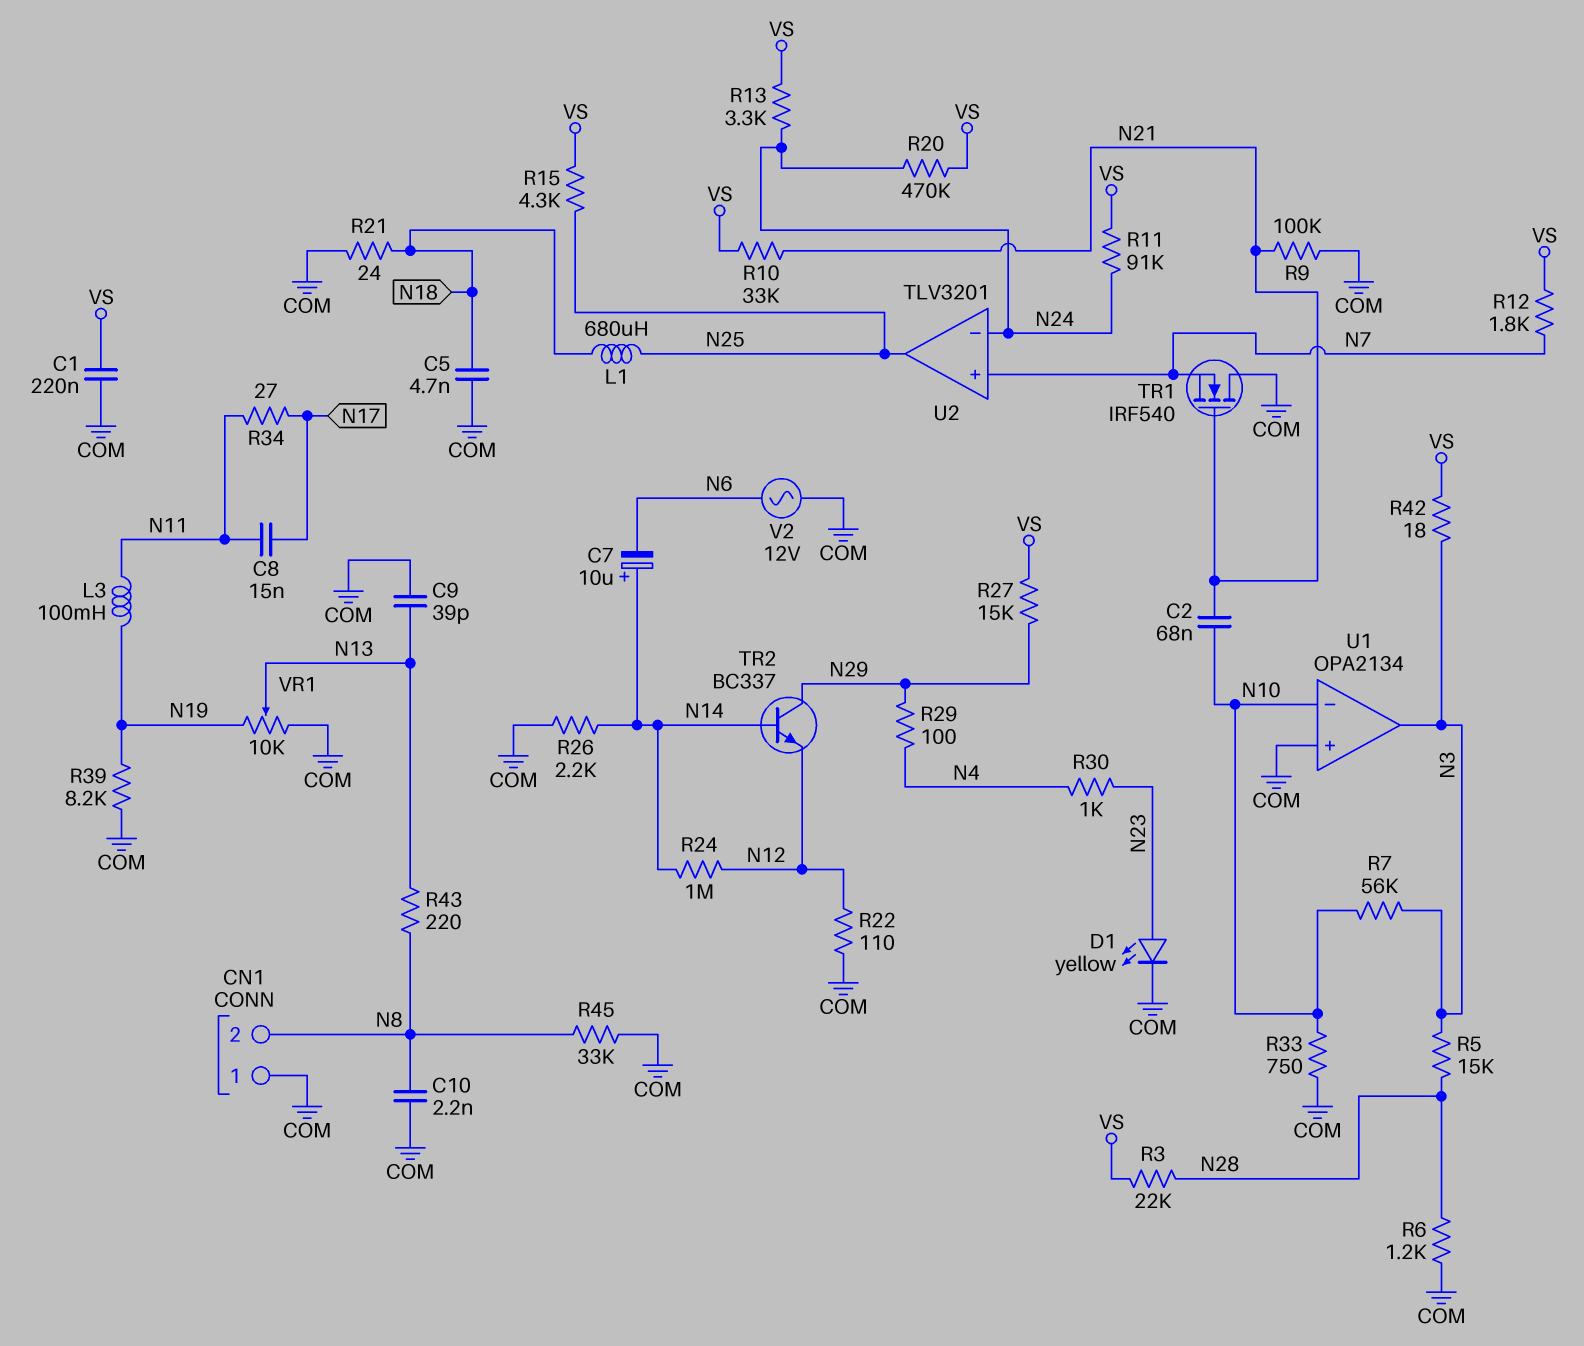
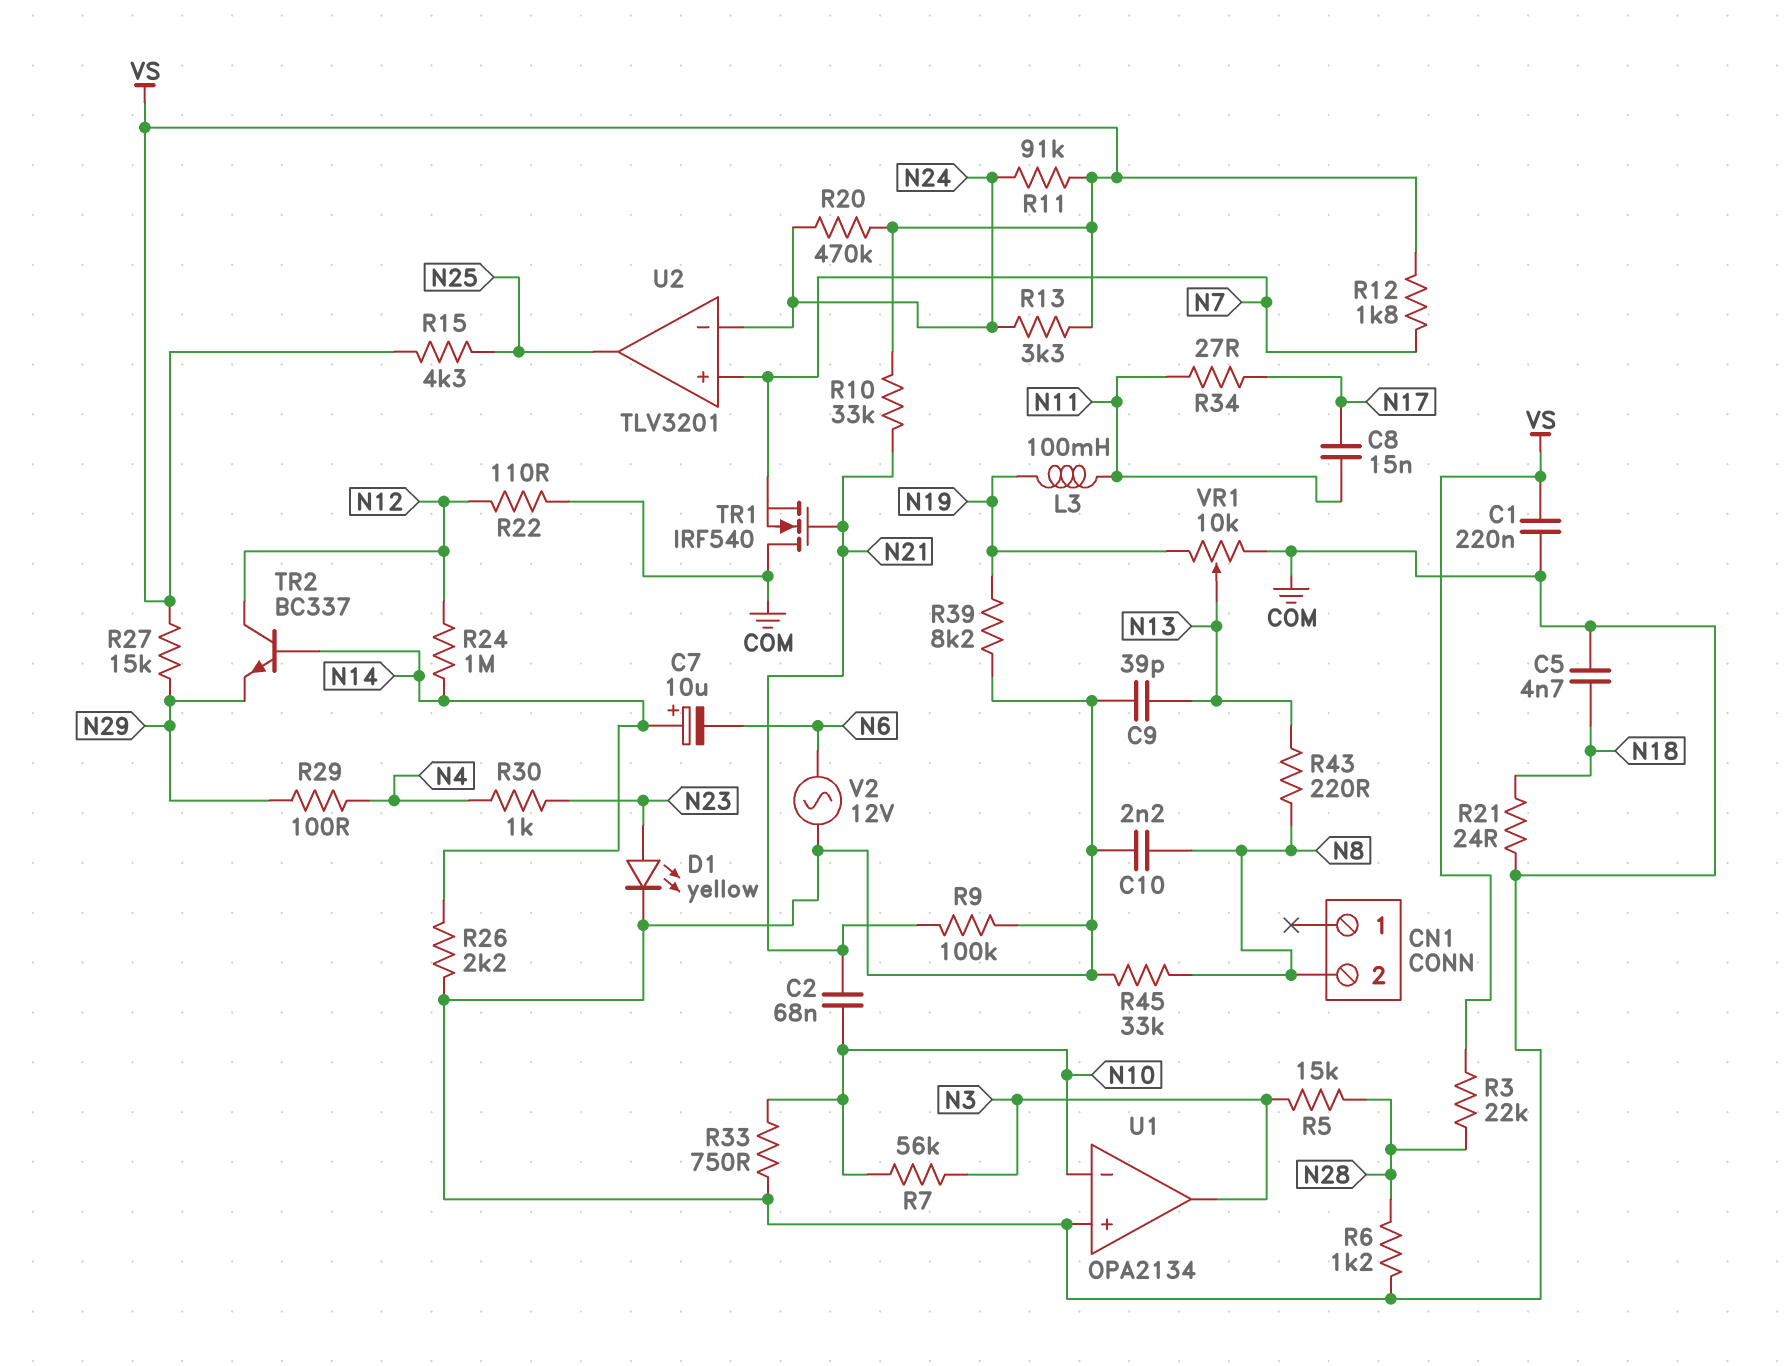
CN1 pin 1: COM -> none
L1: 680uH (N18, N25) -> none
R42: 18 (N3, VS) -> none
TR2: NPN BC337 (B N14, C N29, E N12) -> NPN BC337 (B N14, C N12, E N29)

